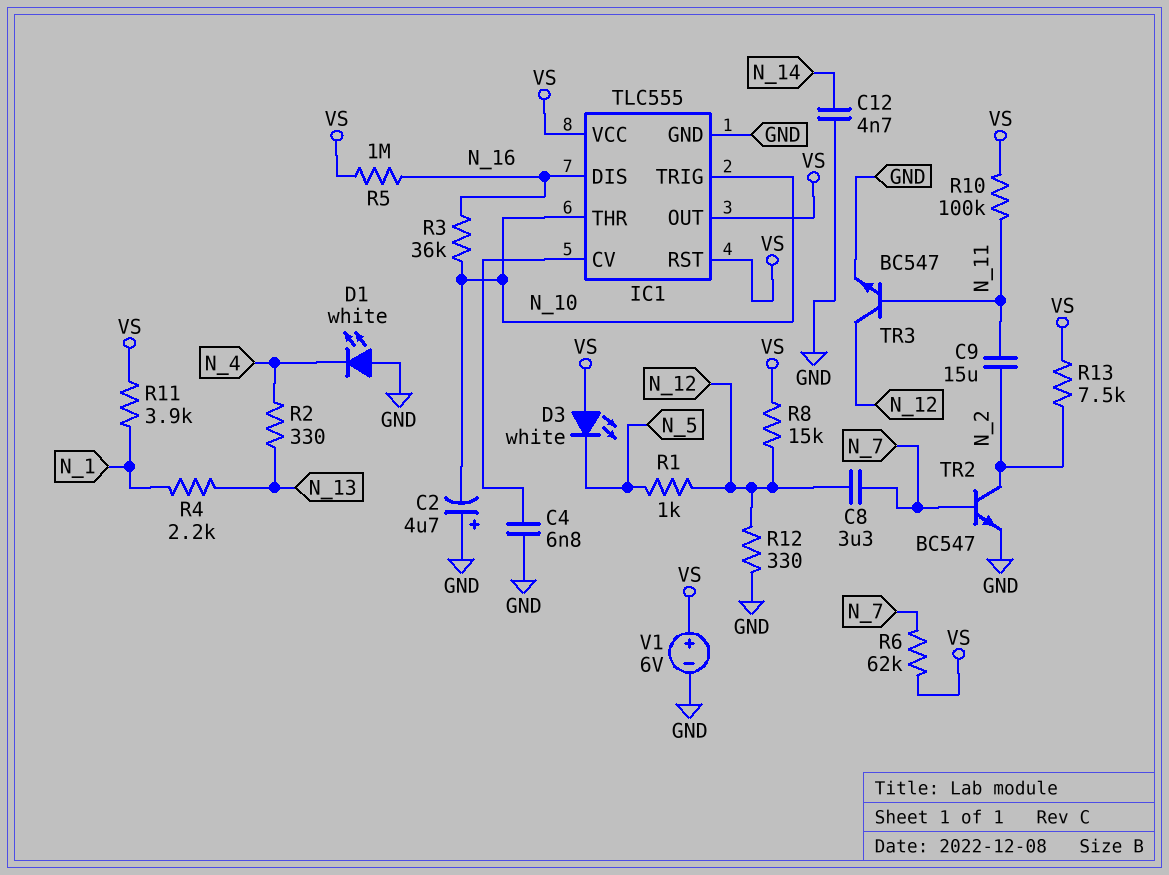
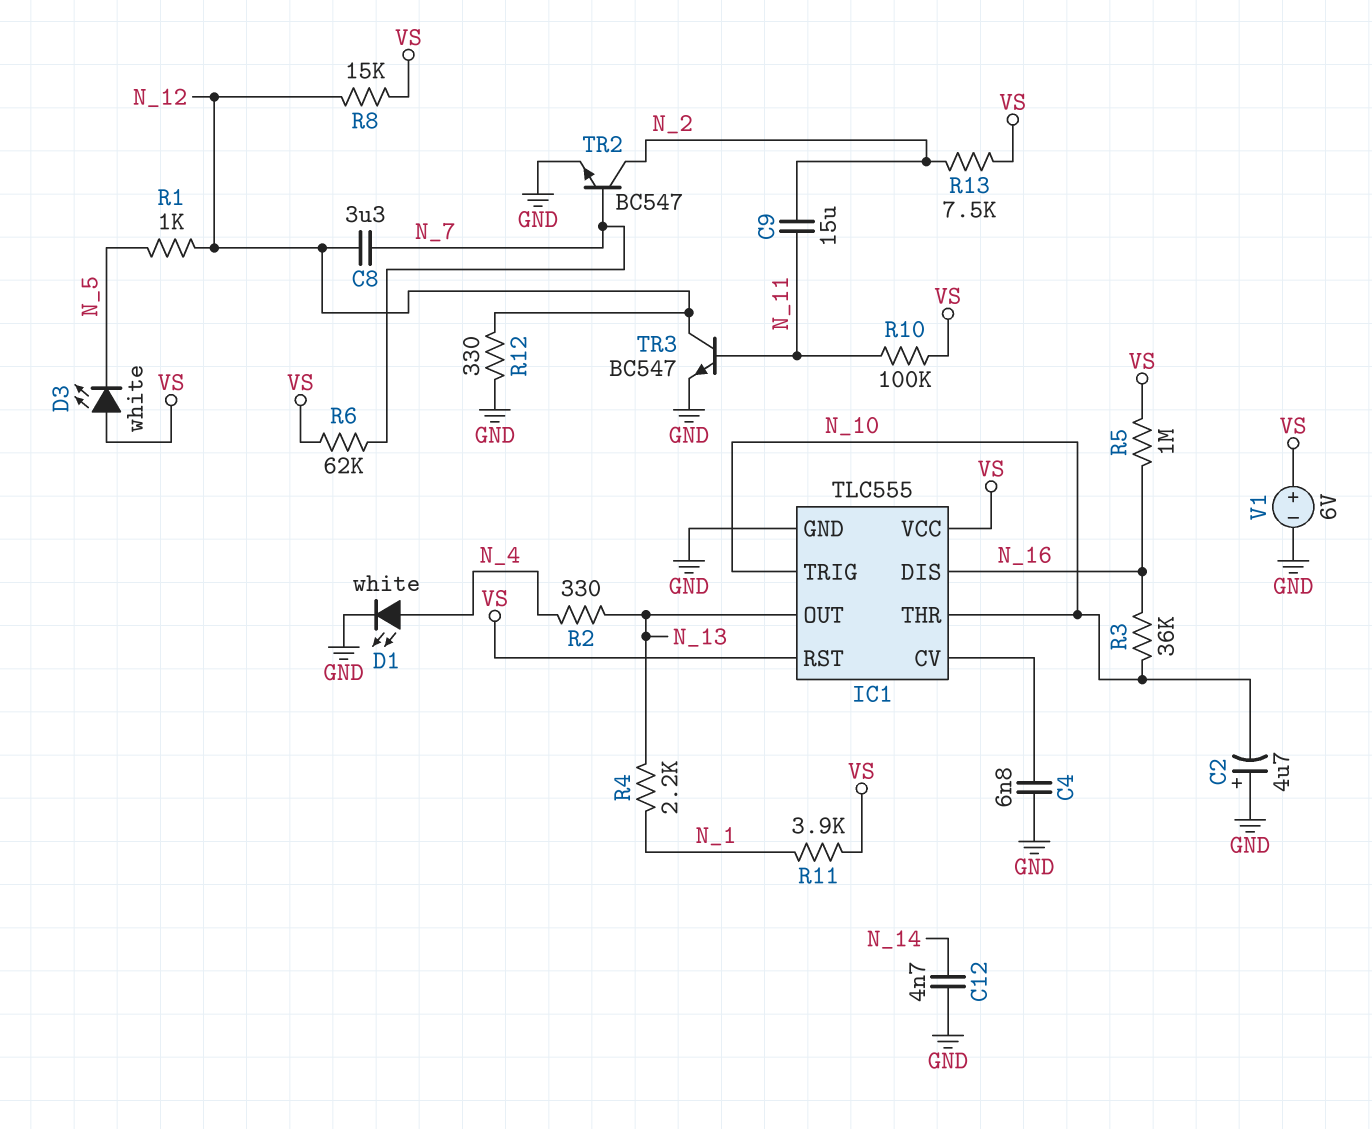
D1: LED white (A GND, K N_4) -> LED white (A N_4, K GND)
IC1 pin OUT: VS -> N_13

